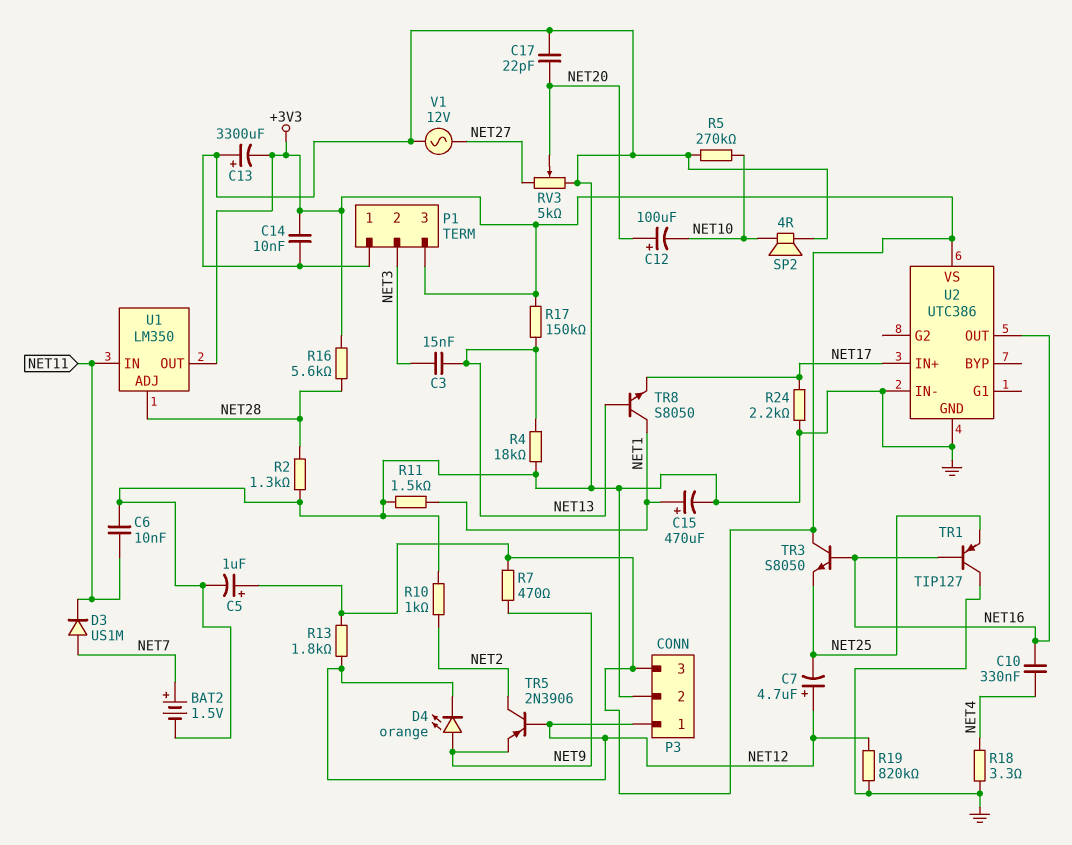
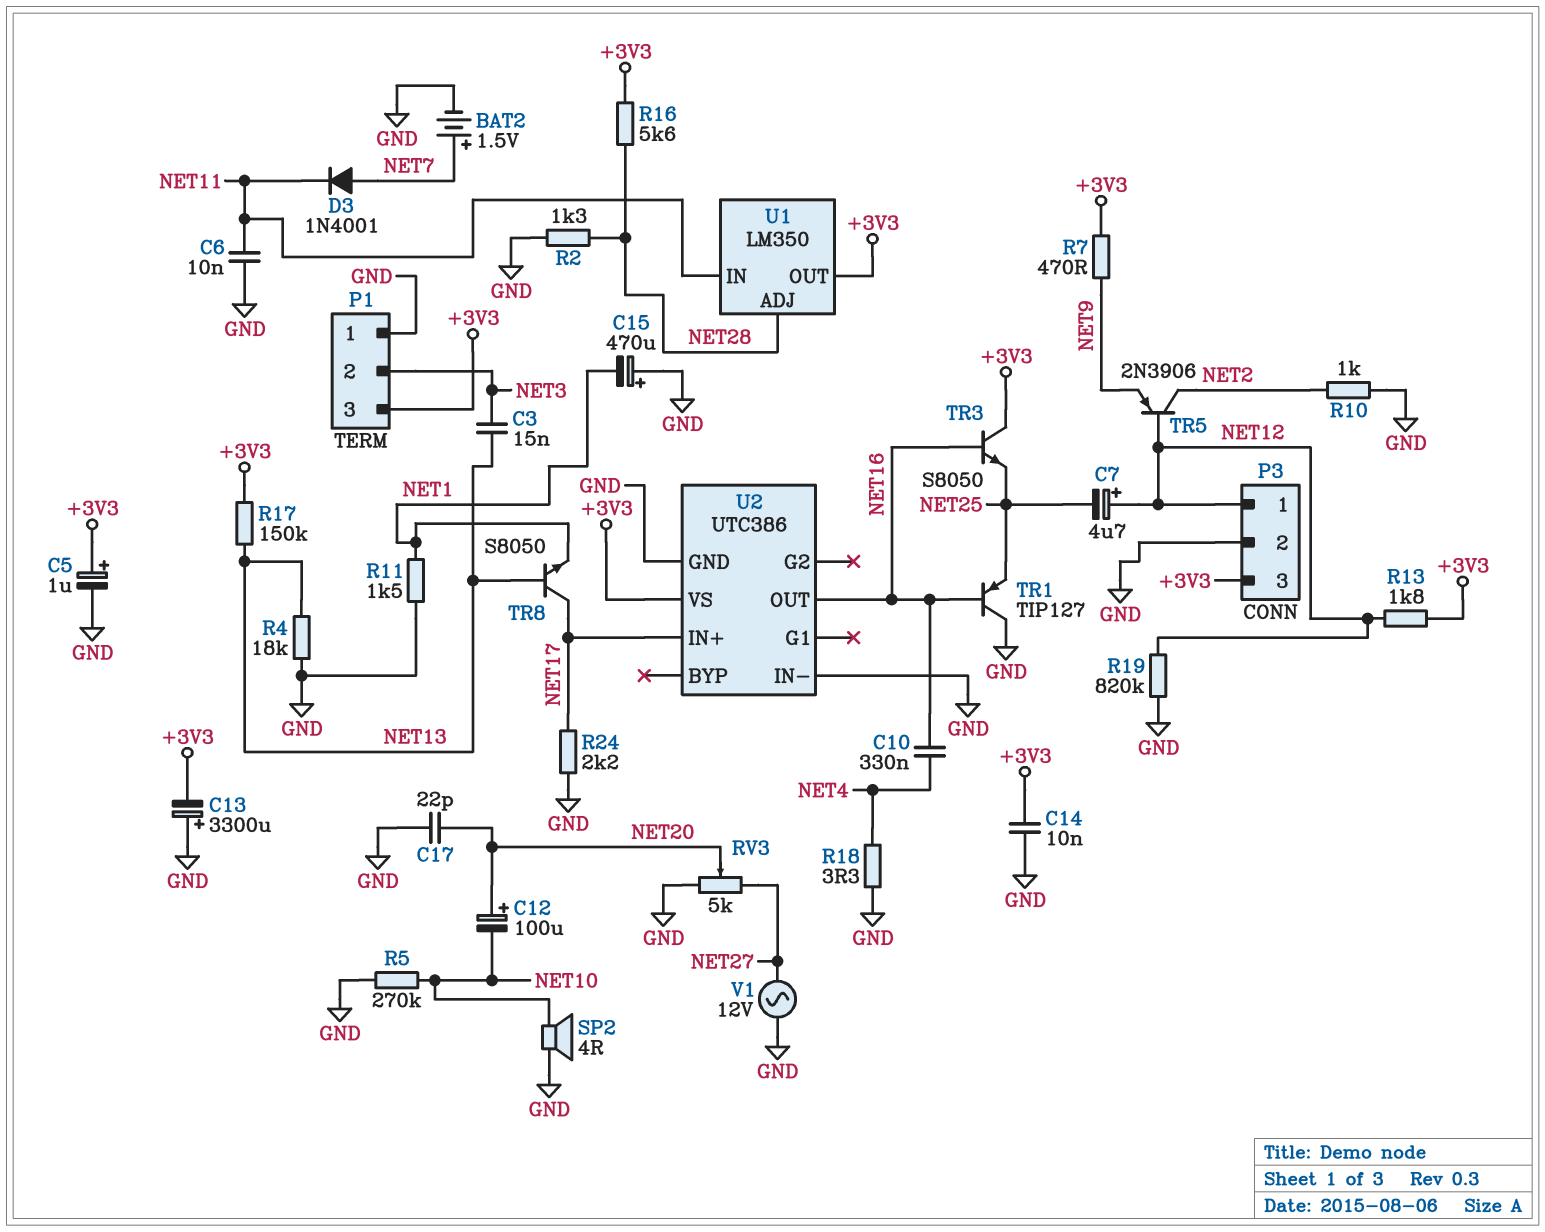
C15: 470uF (plus NET1, minus GND) -> 470uF (plus GND, minus NET1)
D3: diode US1M (A NET7, K NET11) -> diode 1N4001 (A NET7, K NET11)
D4: LED orange (A NET9, K NET12) -> none
TR8: NPN S8050 (B NET13, C NET1, E NET17) -> NPN S8050 (B NET13, C NET17, E NET1)

